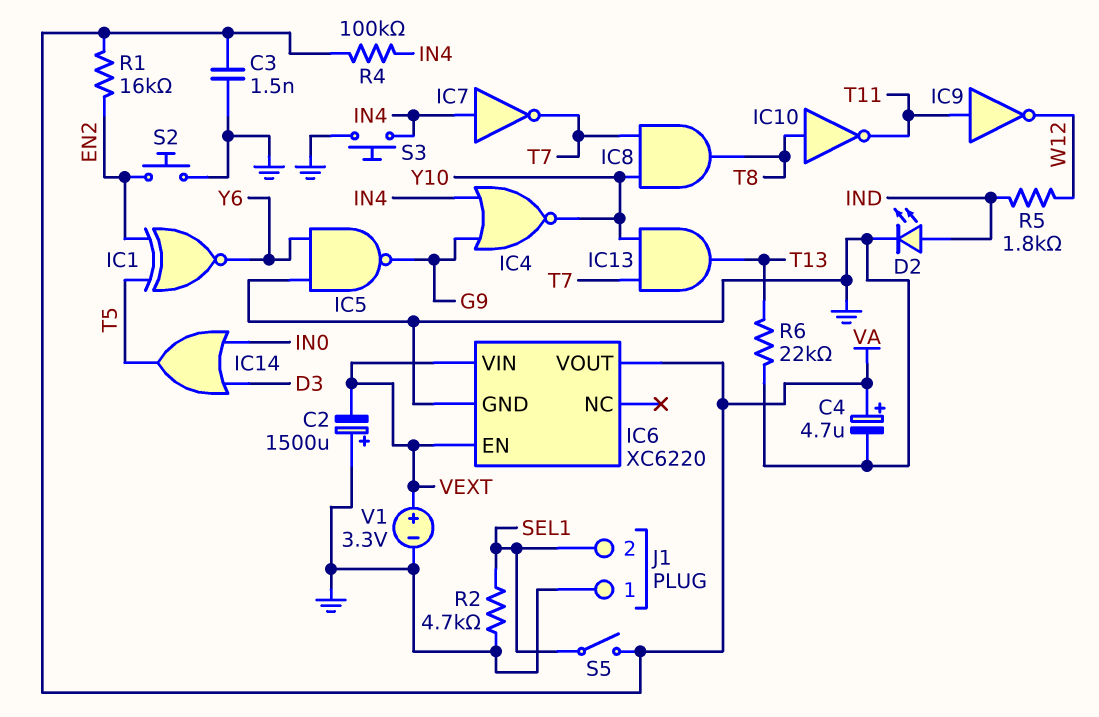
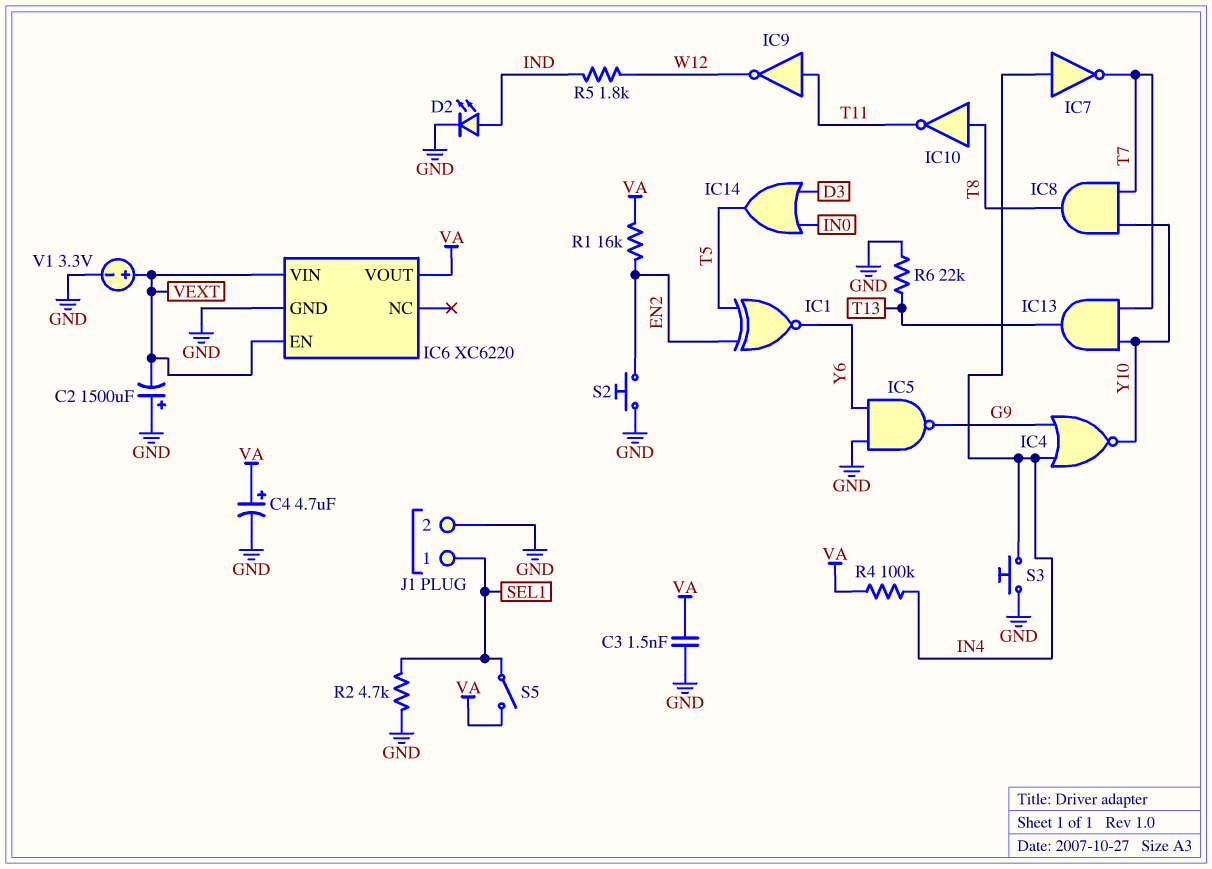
J1 pin 1: GND -> SEL1
J1 pin 2: SEL1 -> GND

